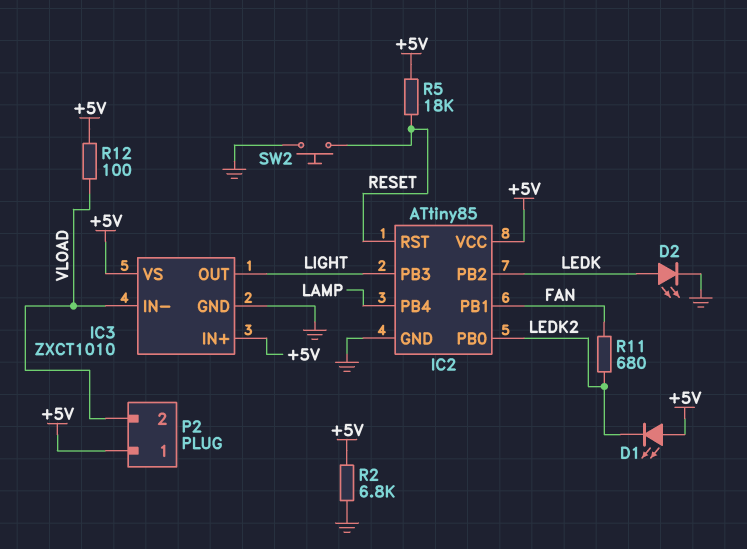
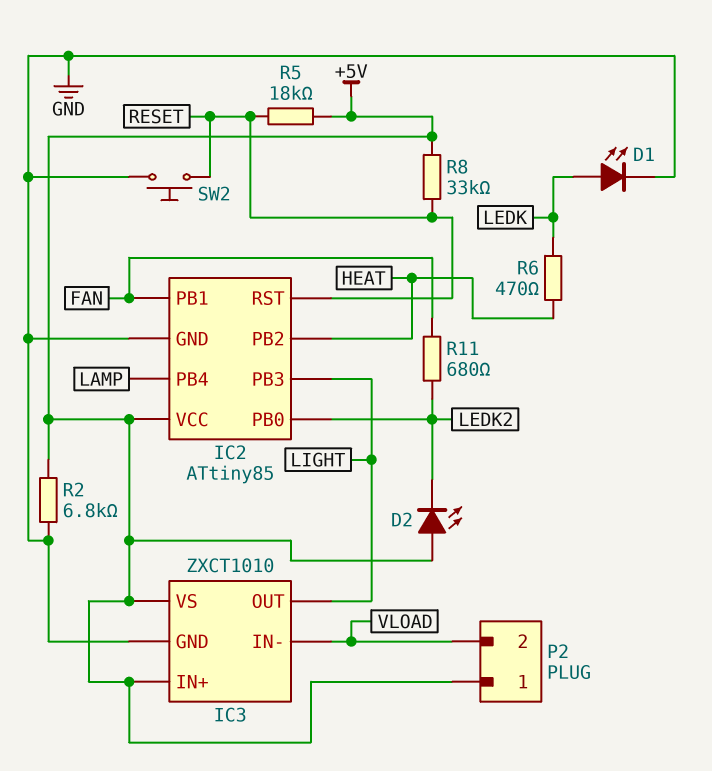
D1: LED (A +5V, K LEDK2) -> LED (A LEDK, K GND)
D2: LED (A LEDK, K GND) -> LED (A +5V, K LEDK2)
IC2 pin PB2: LEDK -> HEAT
R6: none -> 470 (HEAT, LEDK)
R8: none -> 33k (+5V, RESET)
R12: 100 (+5V, VLOAD) -> none

